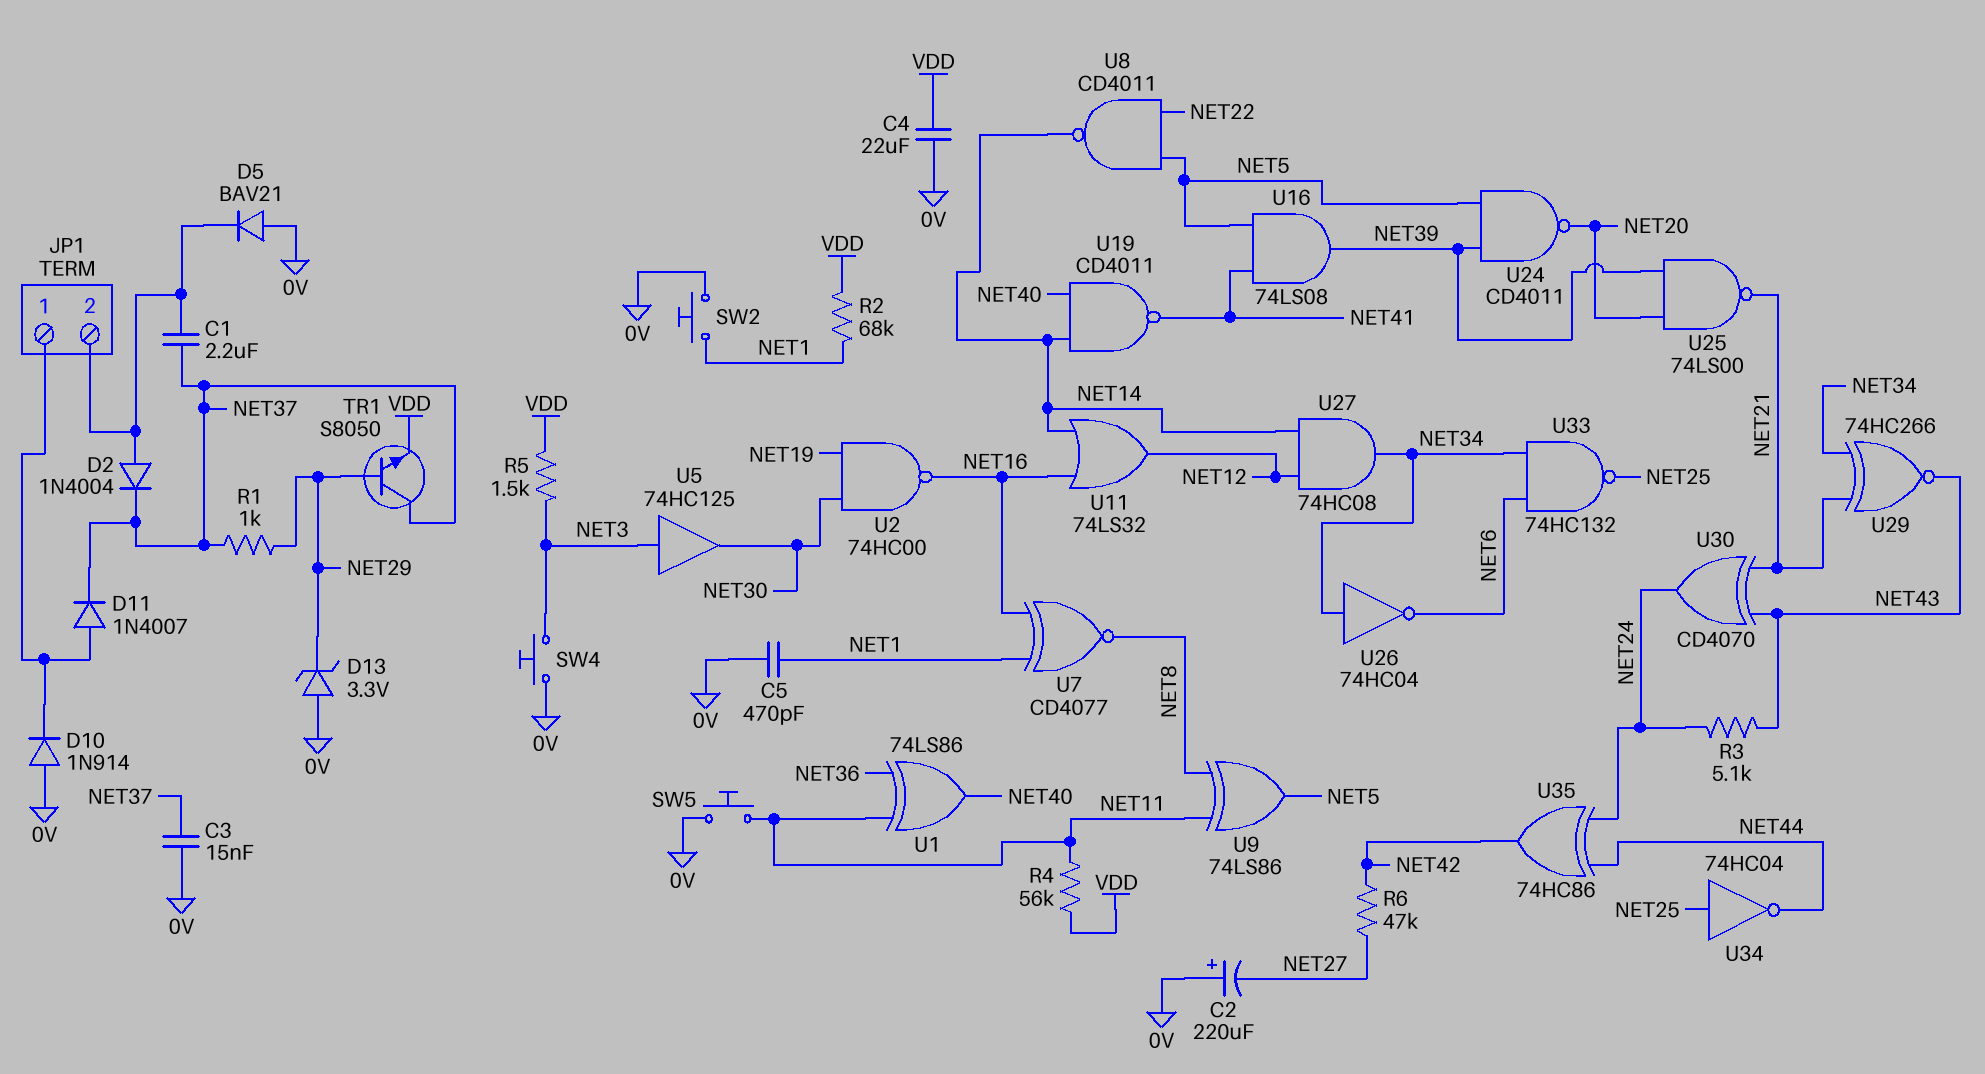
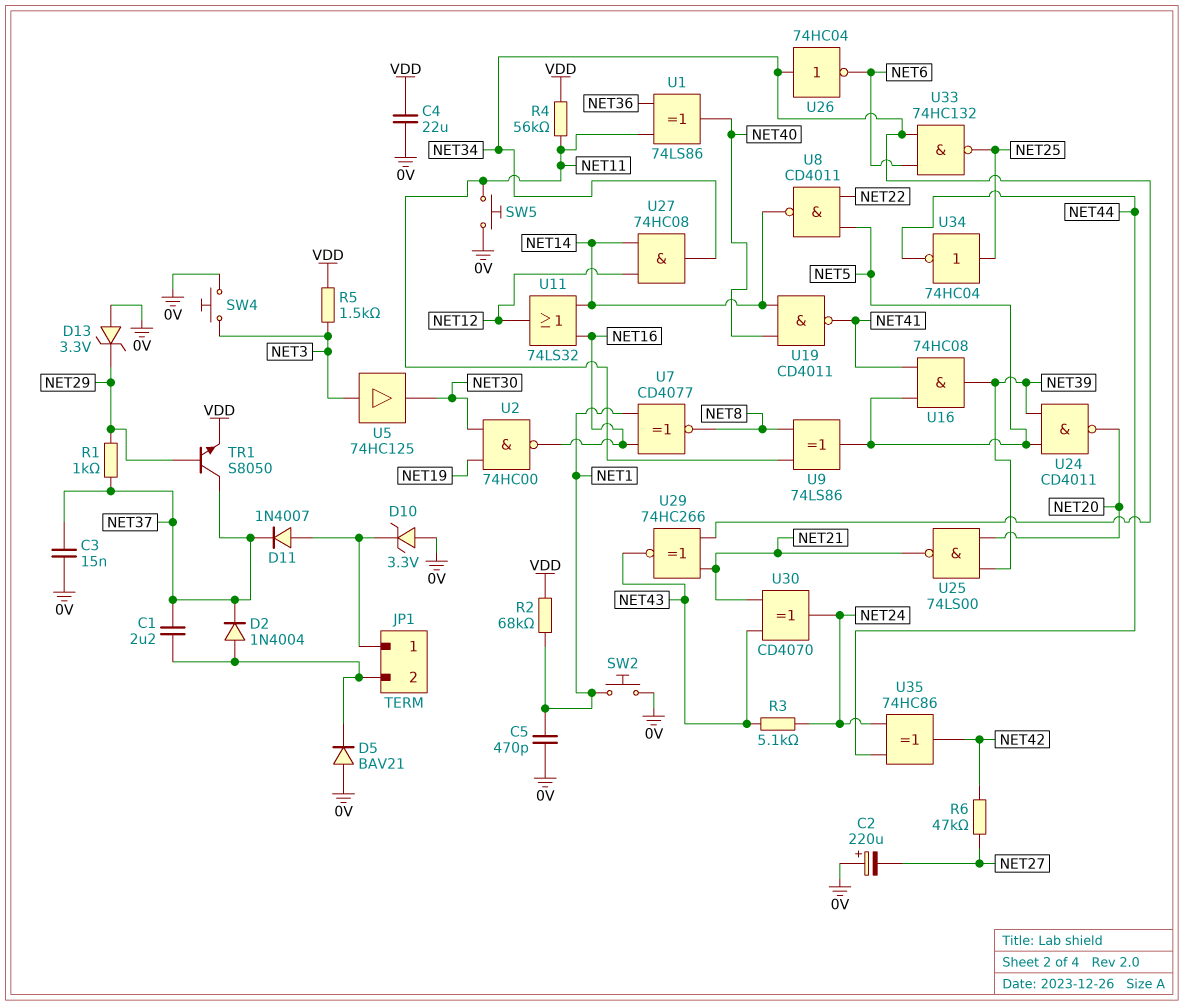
D10: diode 1N914 (A 0V, K JP1/1) -> zener 3.3V (A 0V, K JP1/1)
U16: AND 74LS08 (in NET5, in NET41, out NET39) -> AND 74HC08 (in NET5, in NET41, out NET39)

